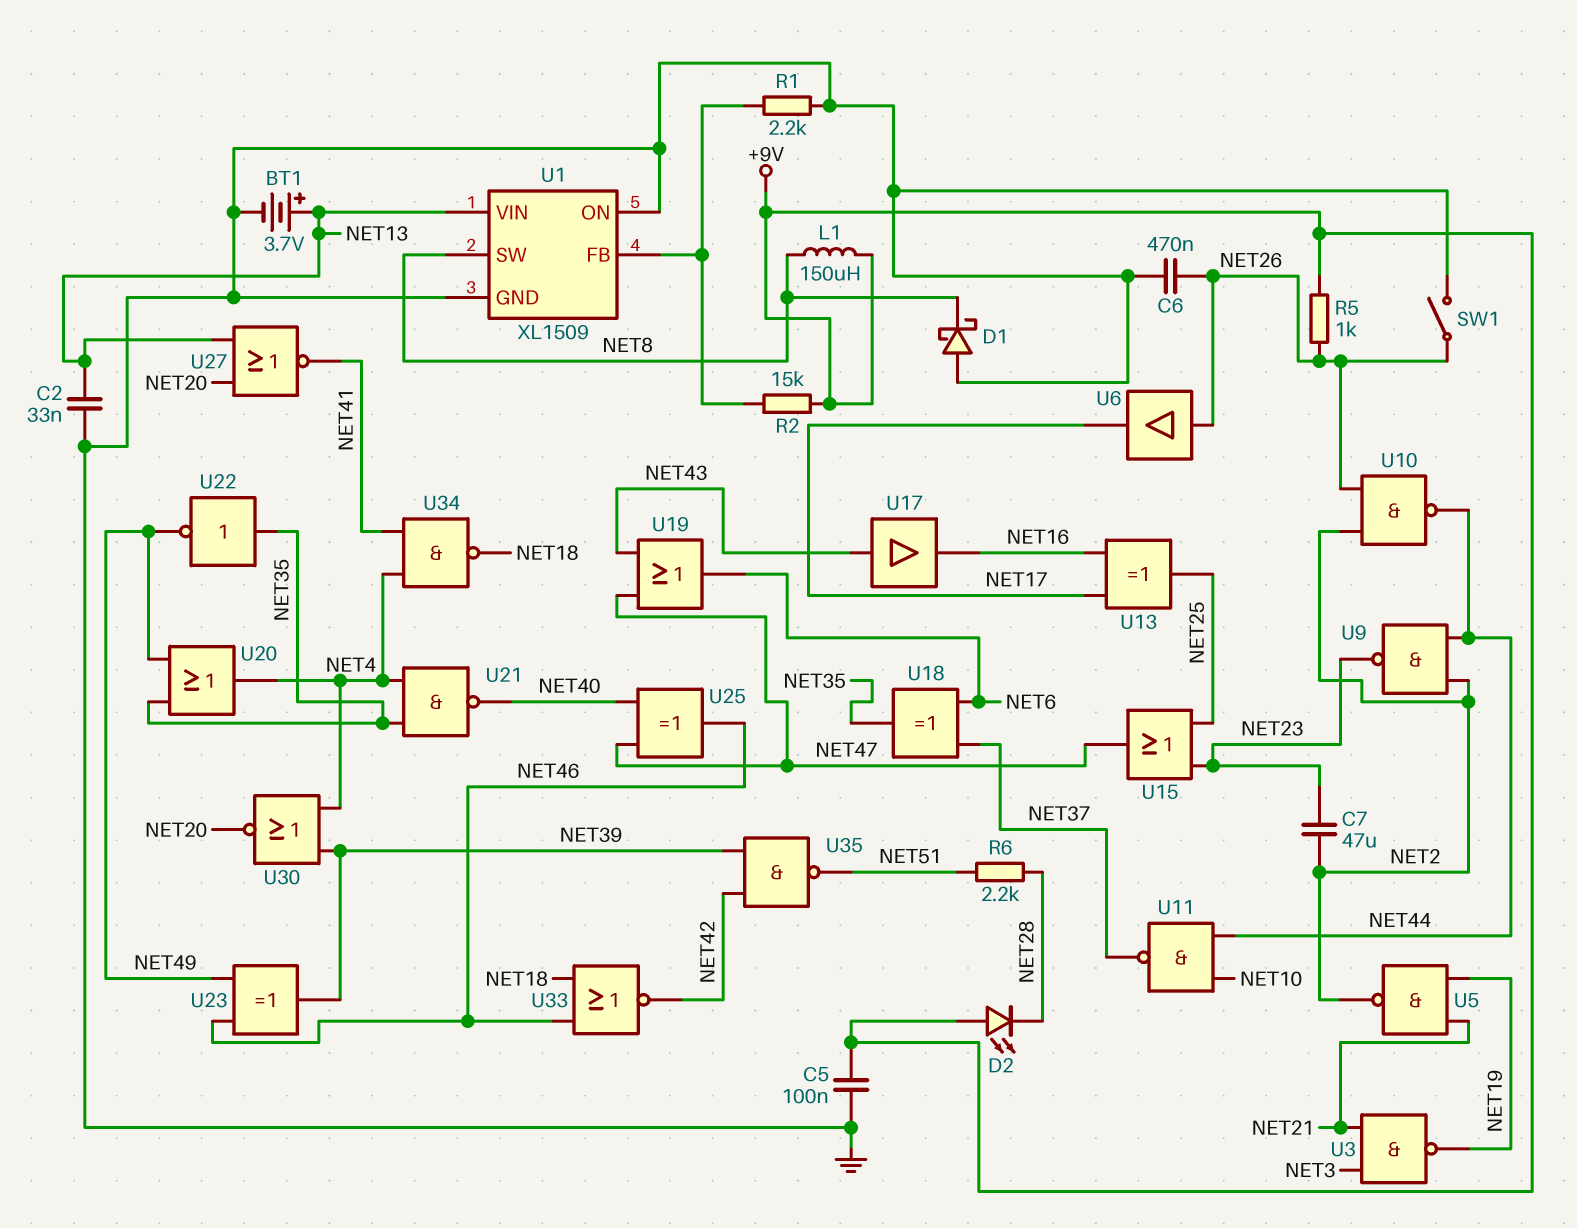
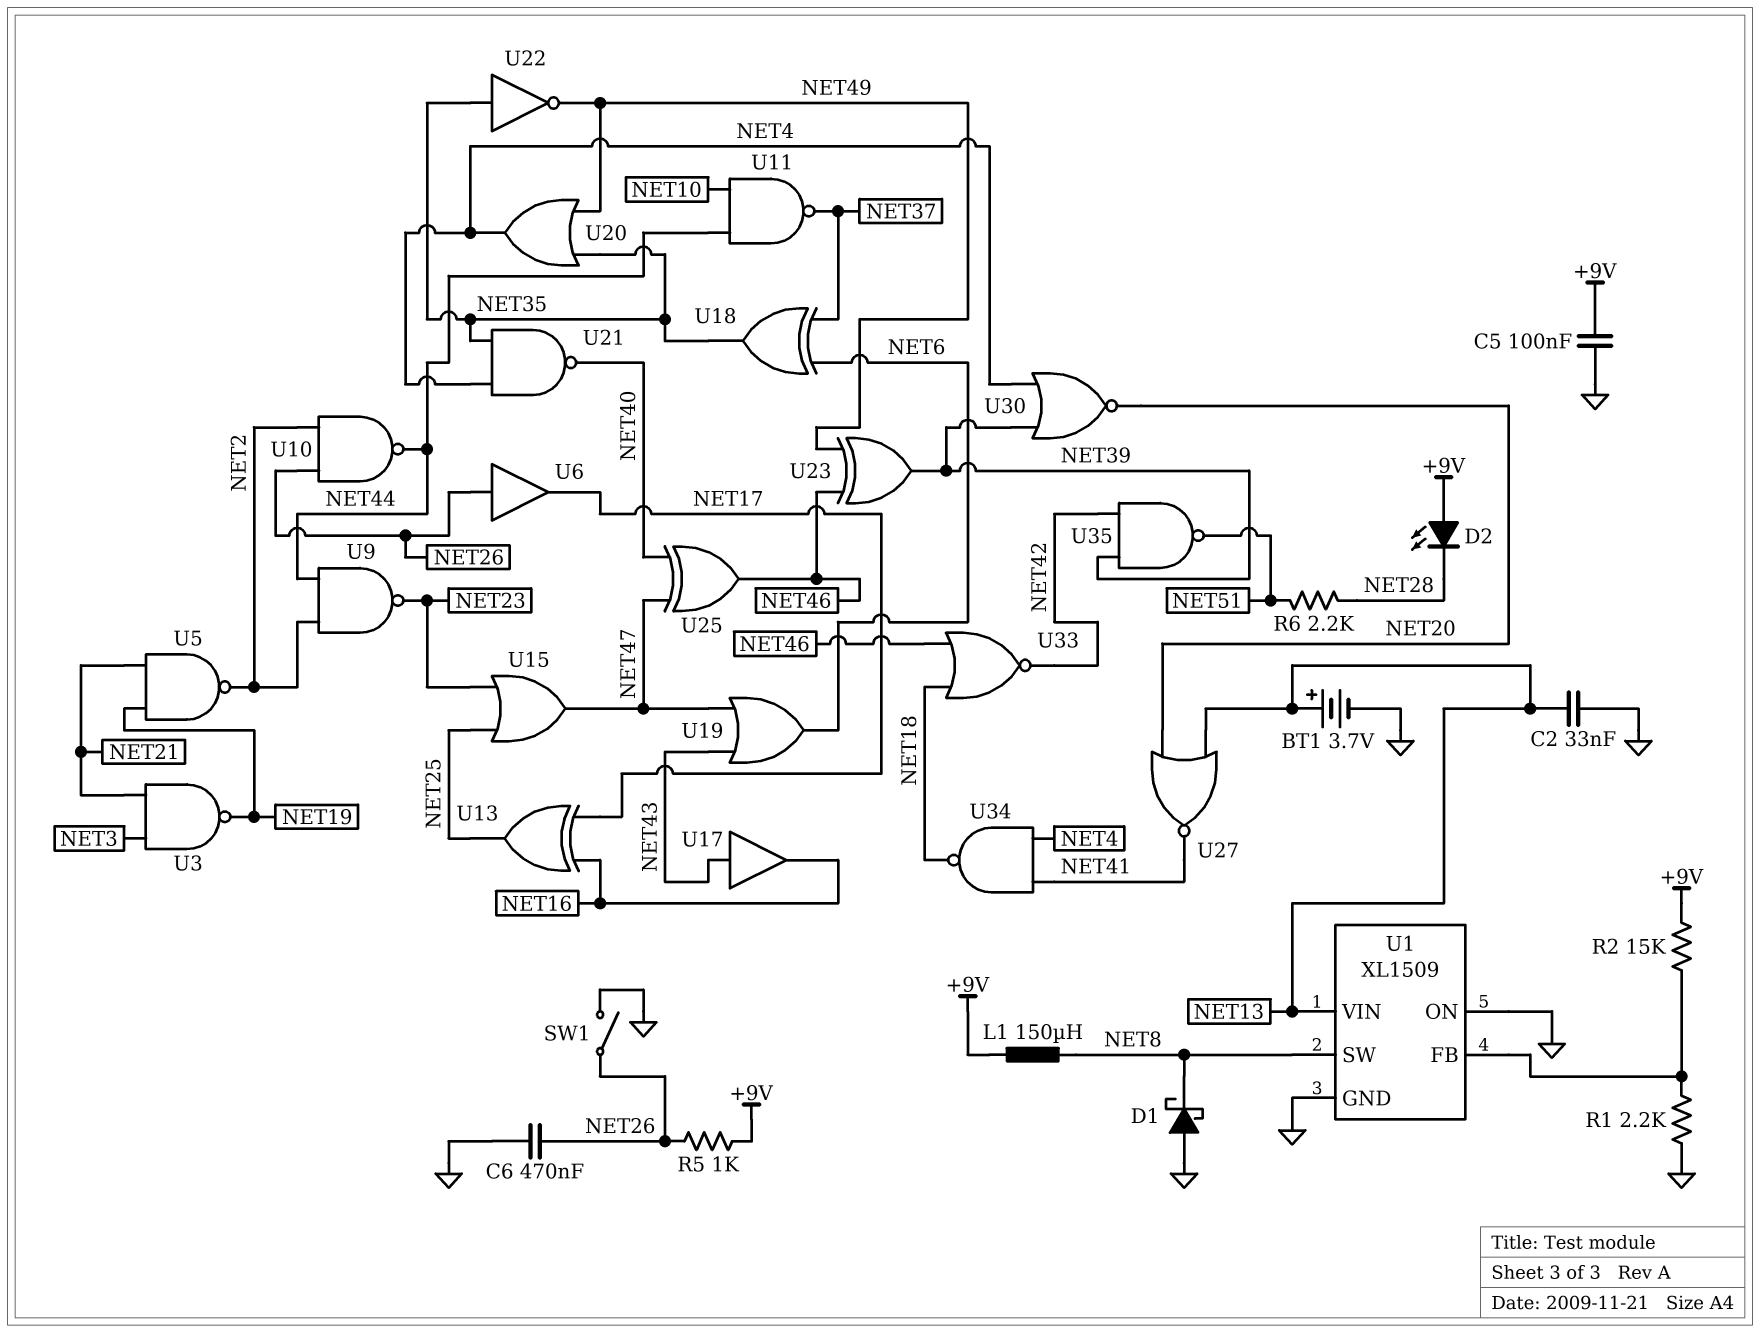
C7: 47uF (NET2, NET23) -> none

